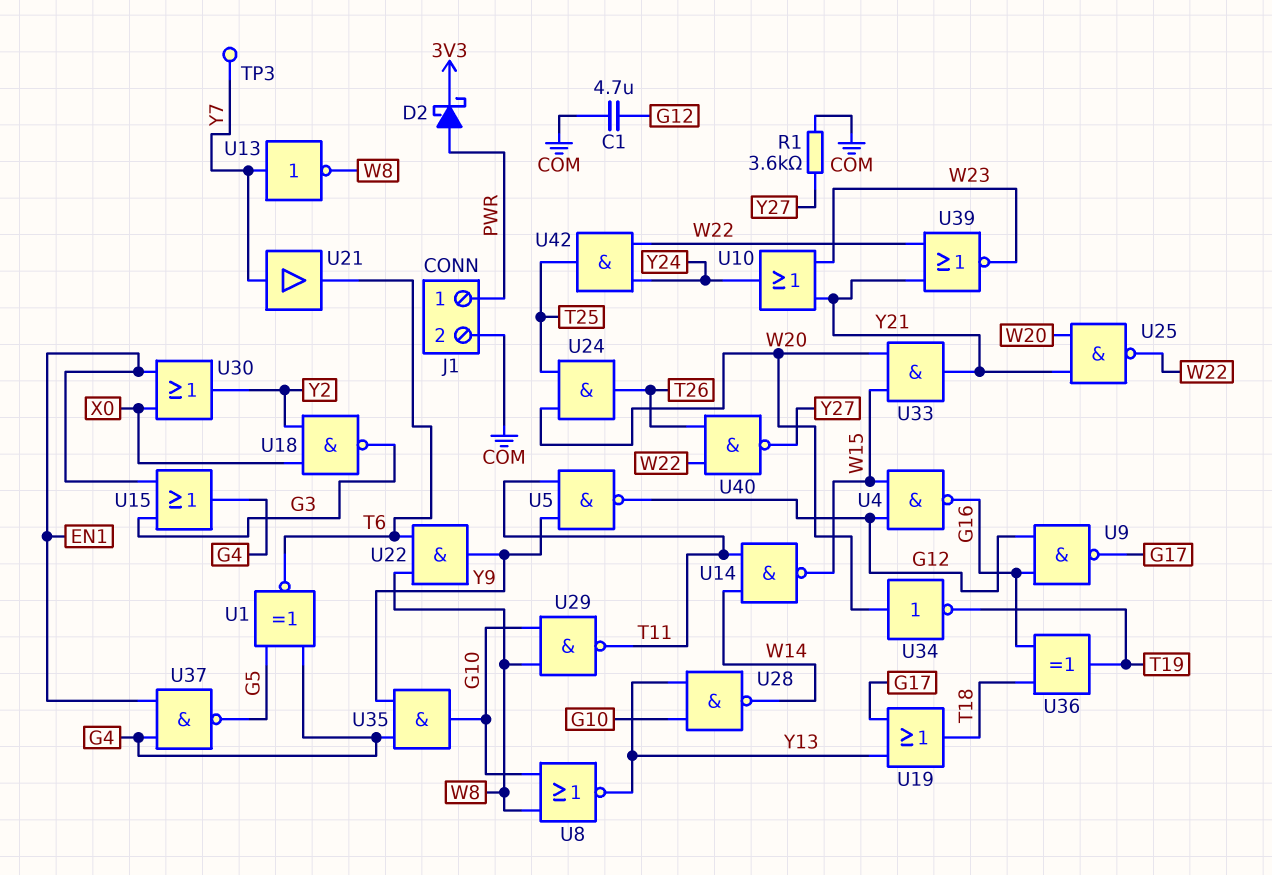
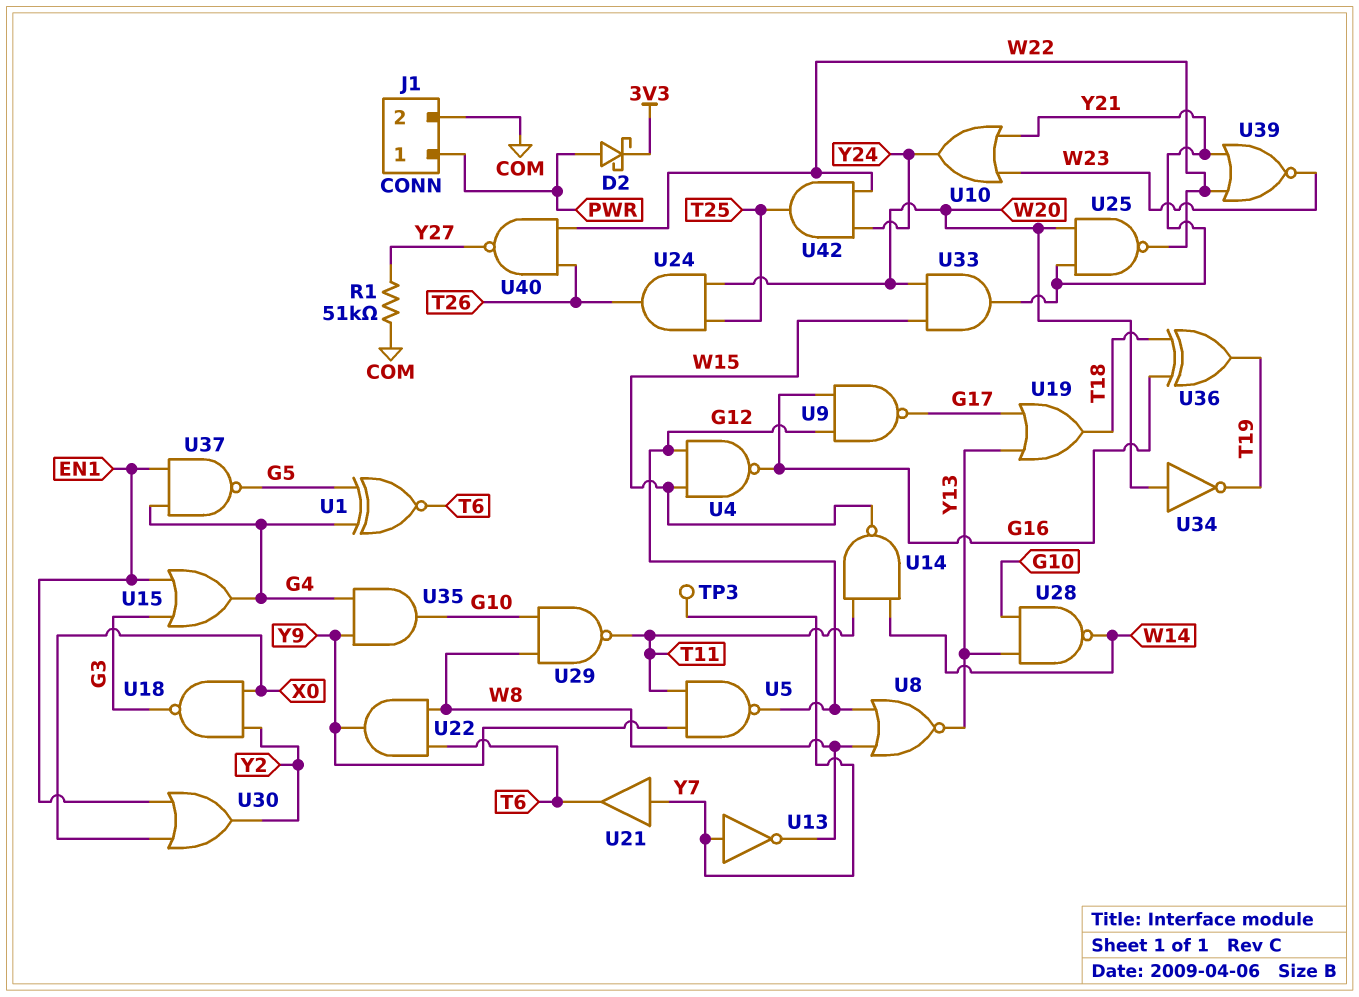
C1: 4.7uF (COM, G12) -> none
R1: 3.6k (COM, Y27) -> 51k (COM, Y27)
U8: NOR (in G10, in W8, out Y13) -> NOR (in G12, in W8, out Y13)

